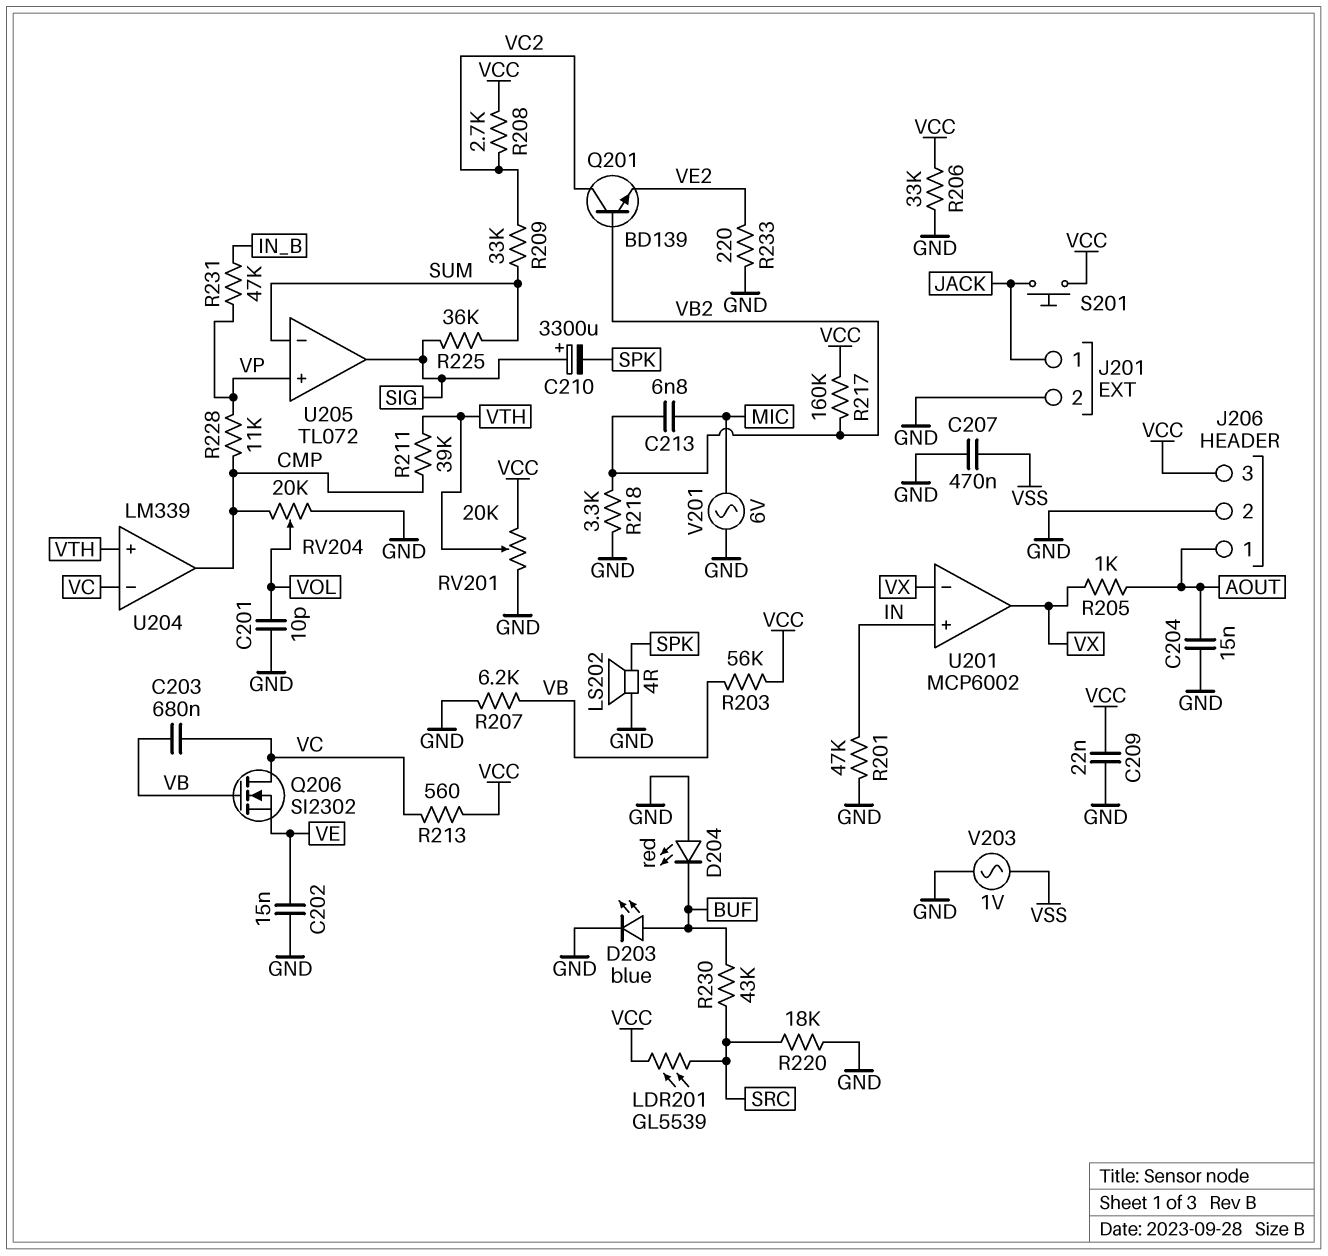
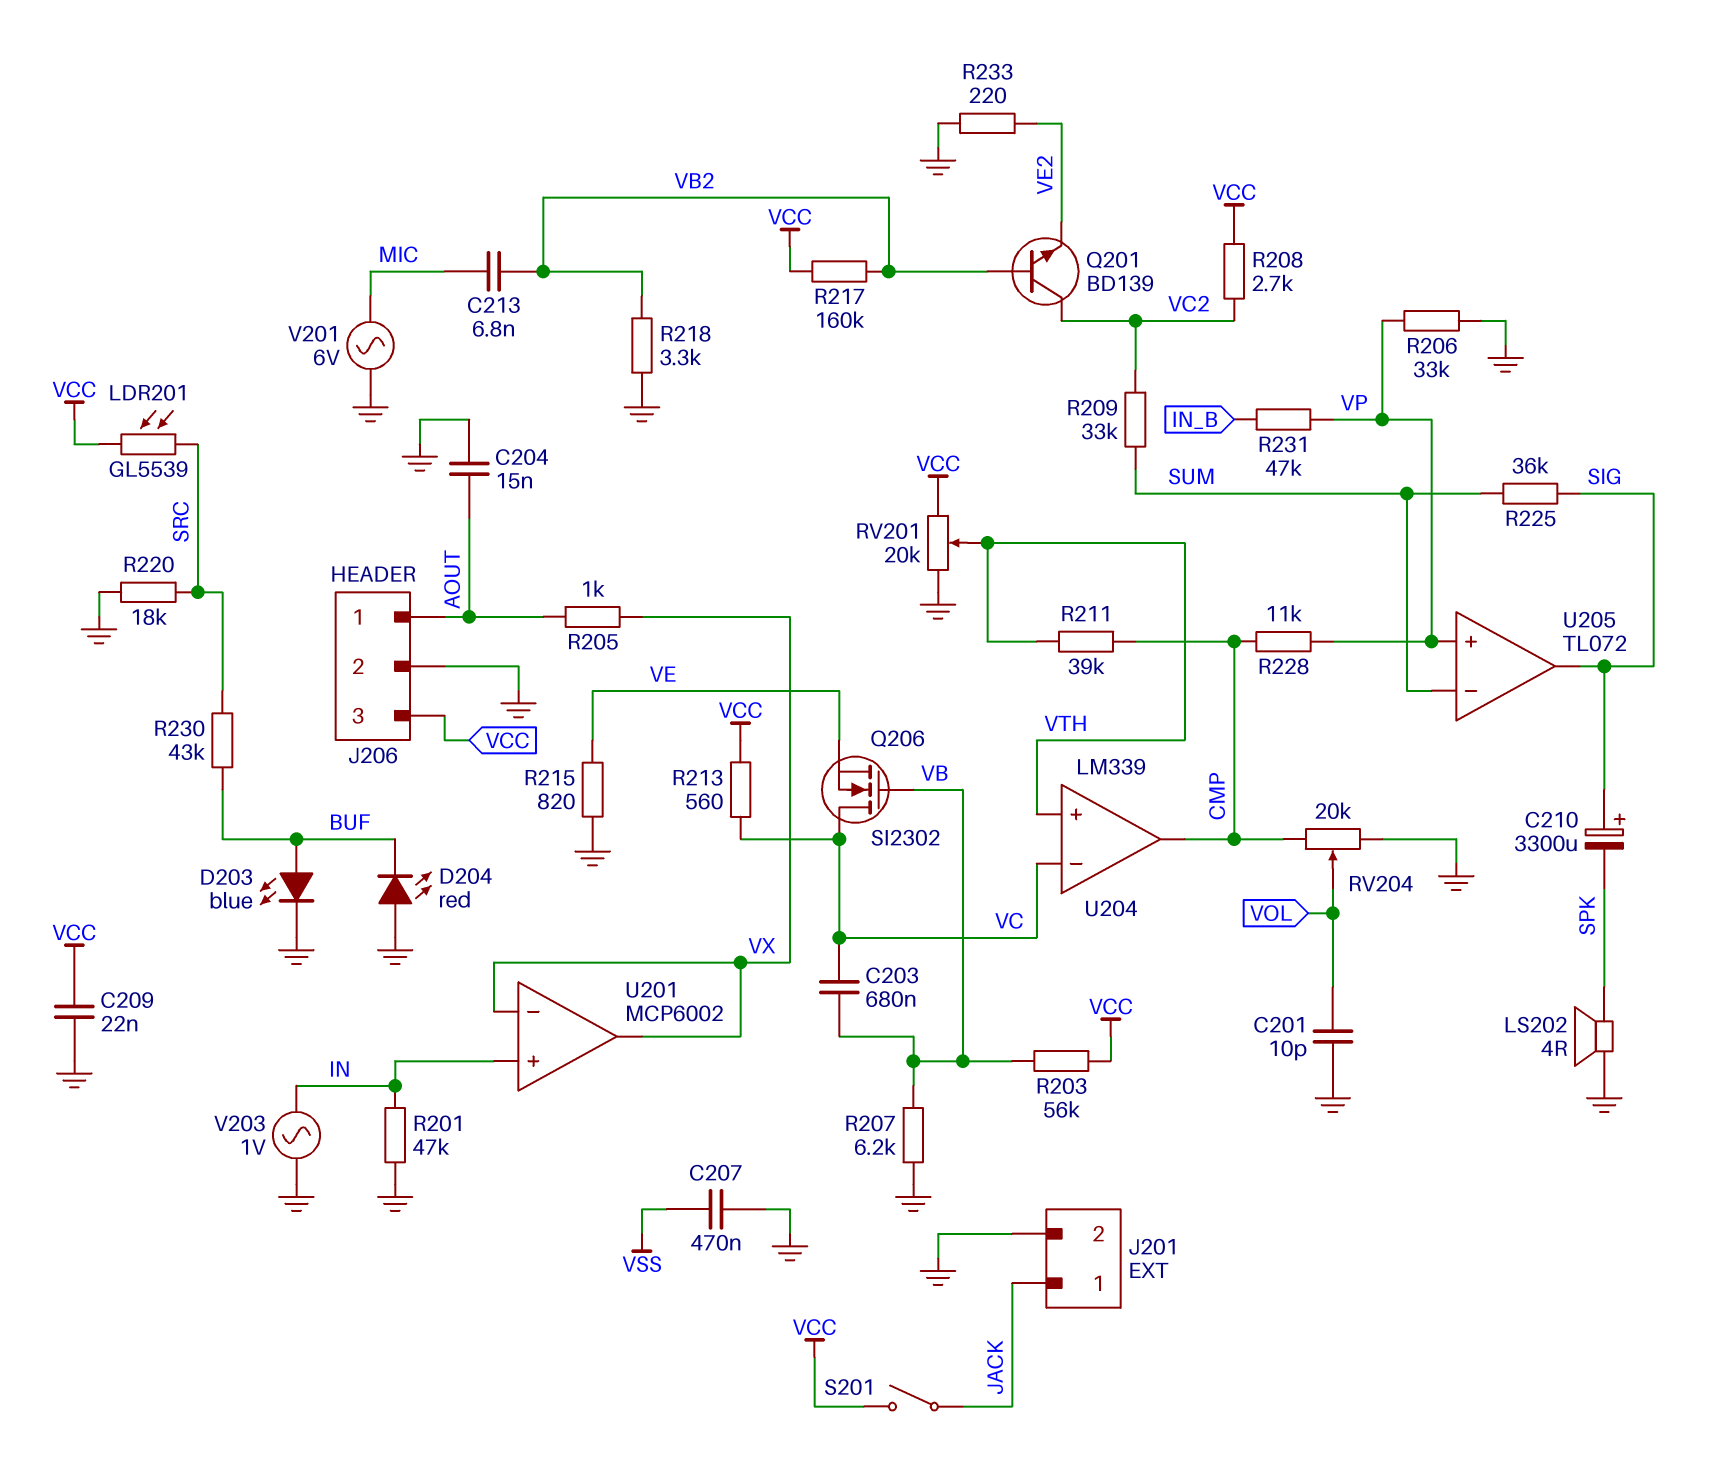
C202: 15nF (GND, VE) -> none
R206: 33k (GND, VCC) -> 33k (GND, VP)
R215: none -> 820 (GND, VE)
S201: button (JACK, VCC) -> switch (JACK, VCC)
V203: AC 1V (GND, VSS) -> AC 1V (GND, IN)

